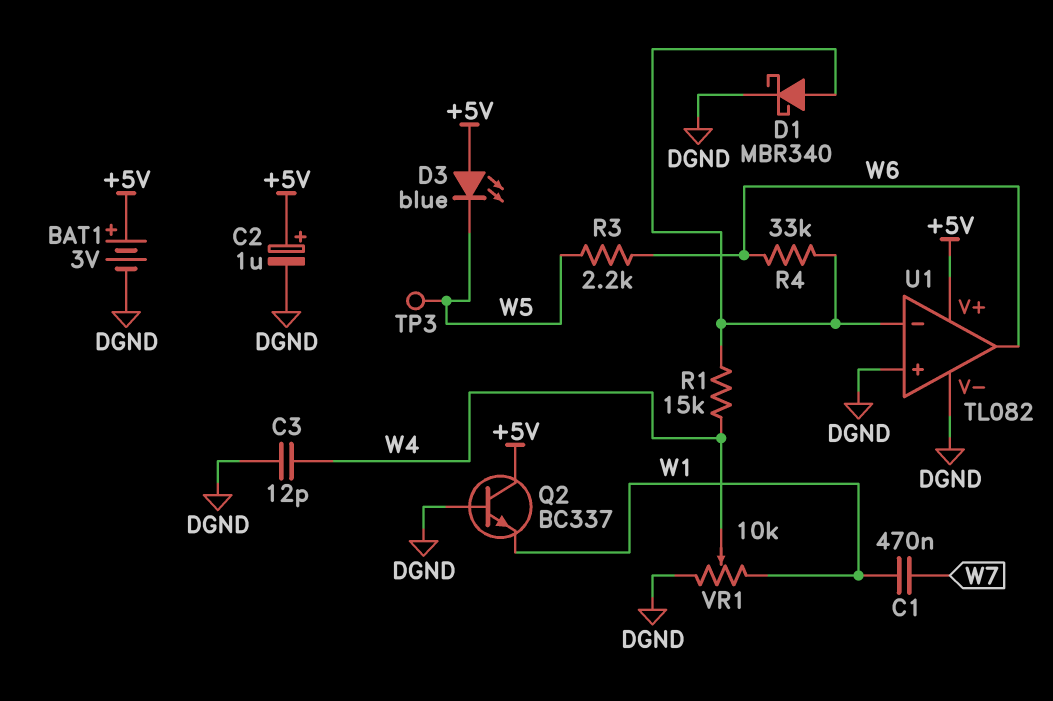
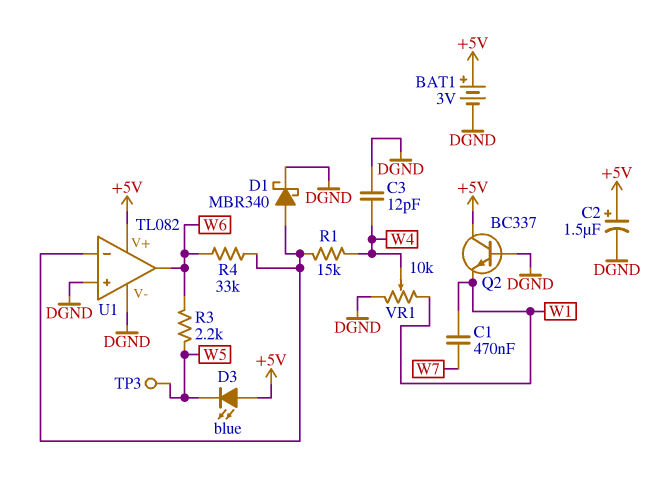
C2: 1uF (plus +5V, minus DGND) -> 1.5uF (plus +5V, minus DGND)

